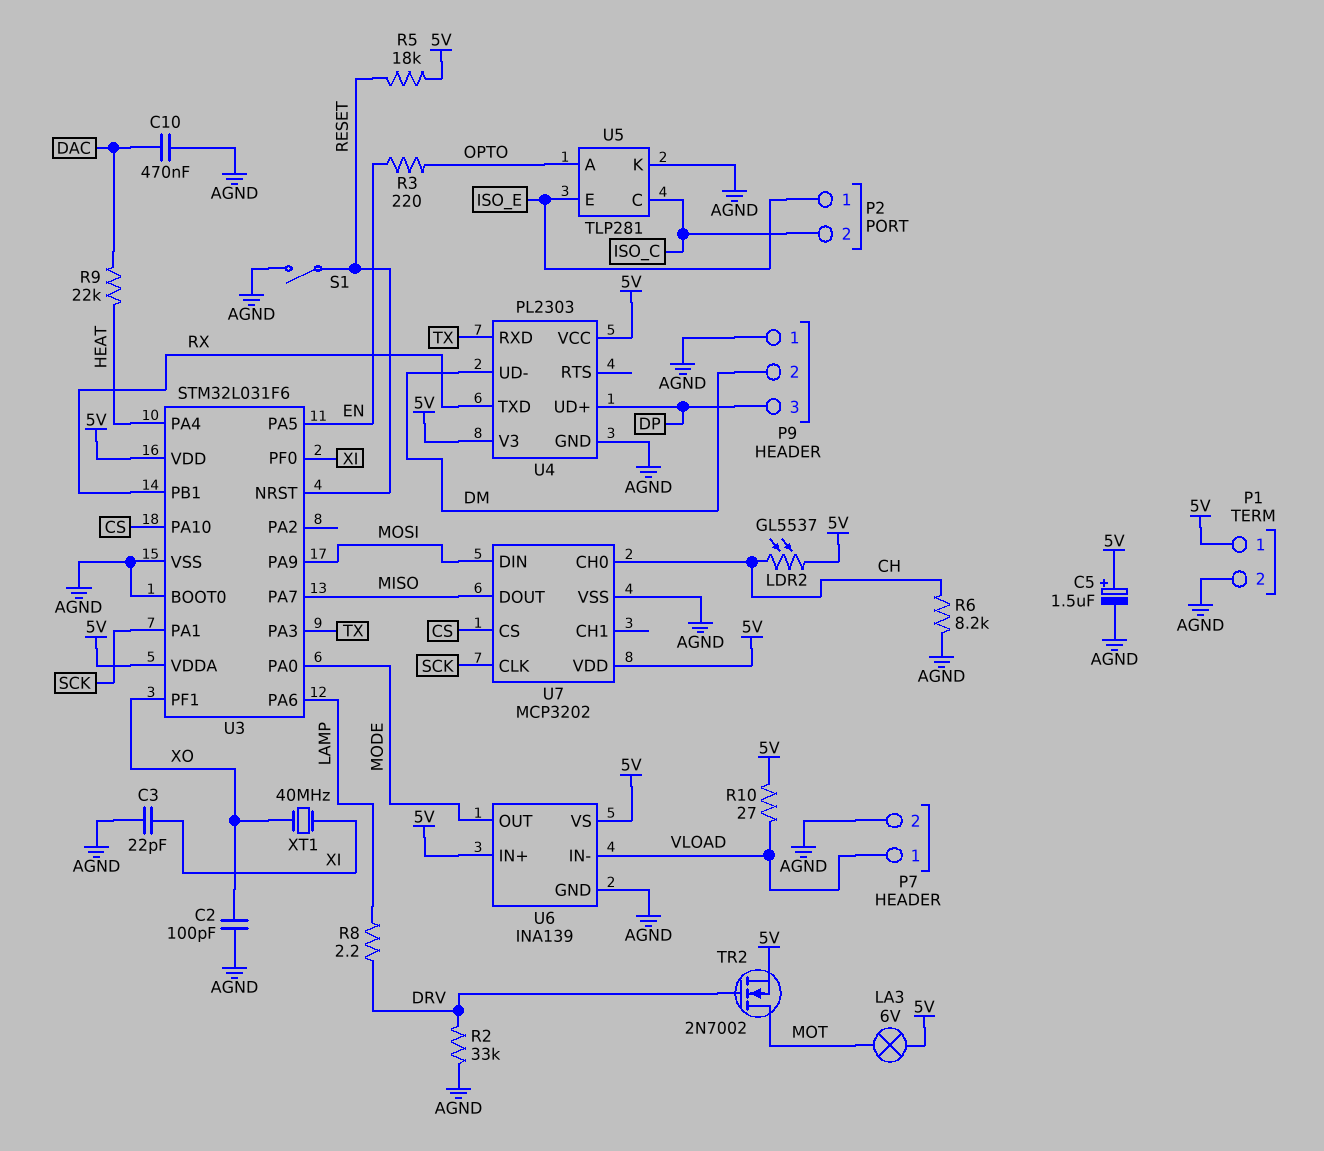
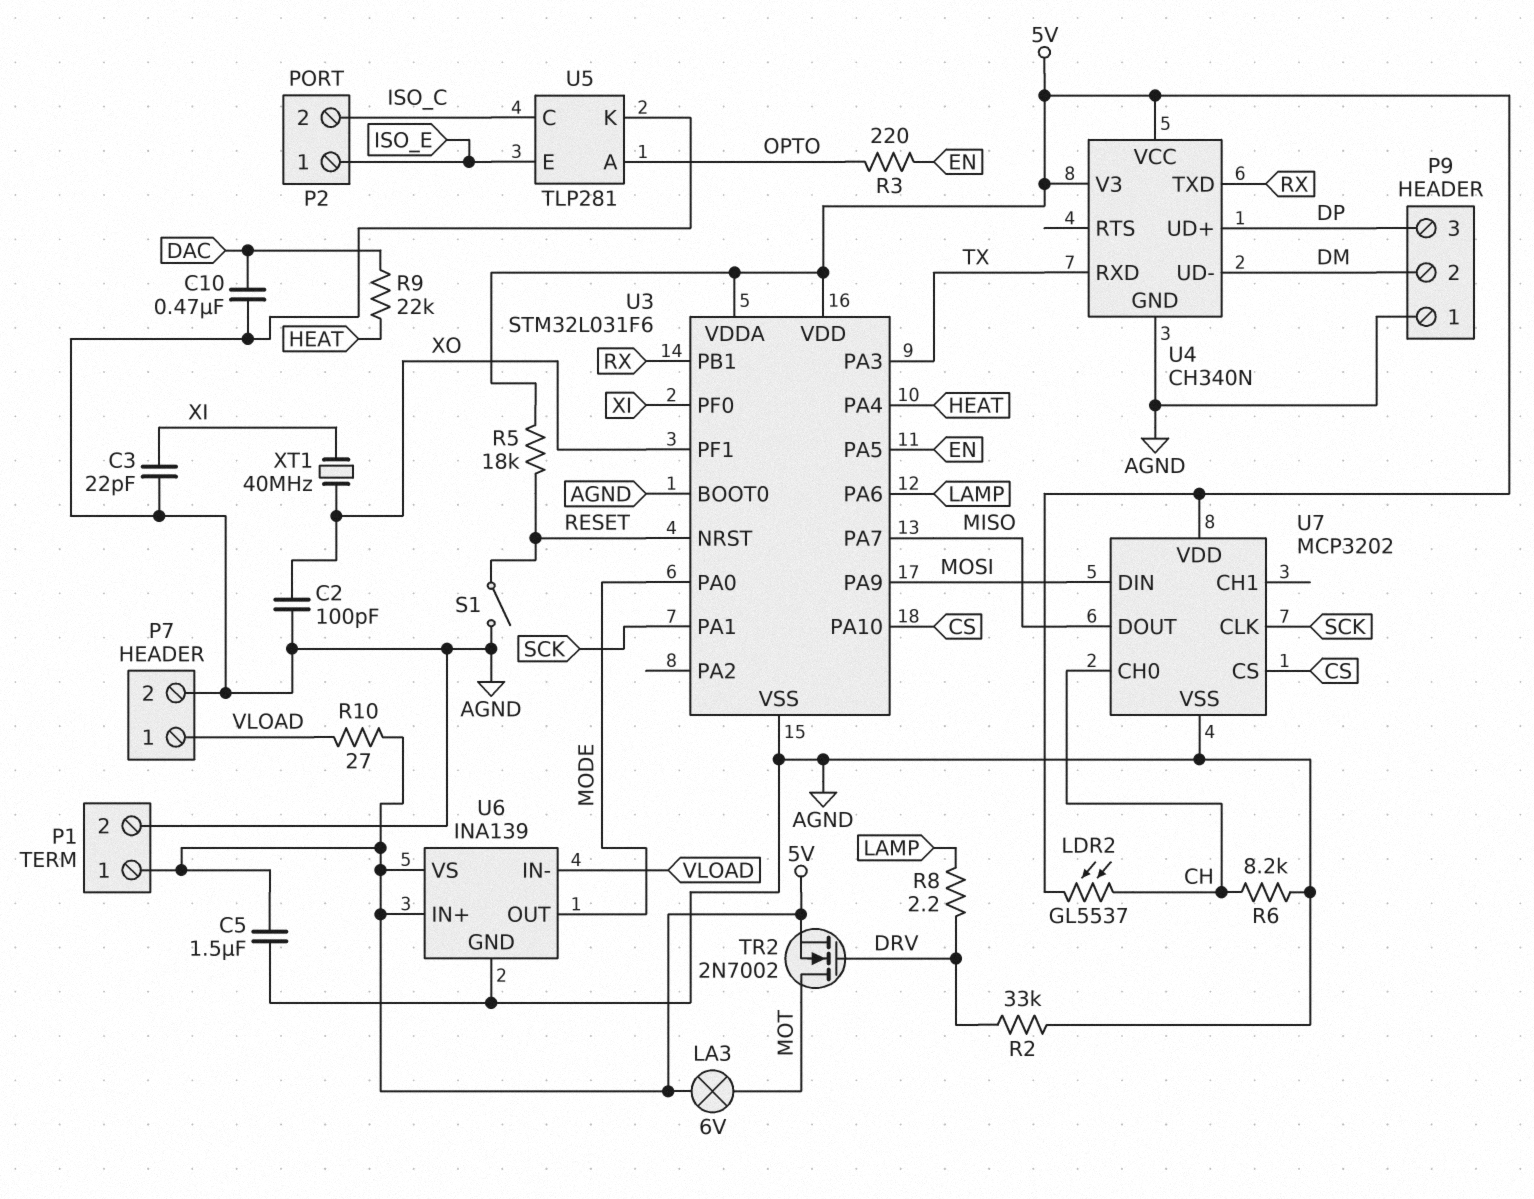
C5: 1.5uF (plus 5V, minus AGND) -> 1.5uF (5V, AGND)
U4: PL2303 -> CH340N

